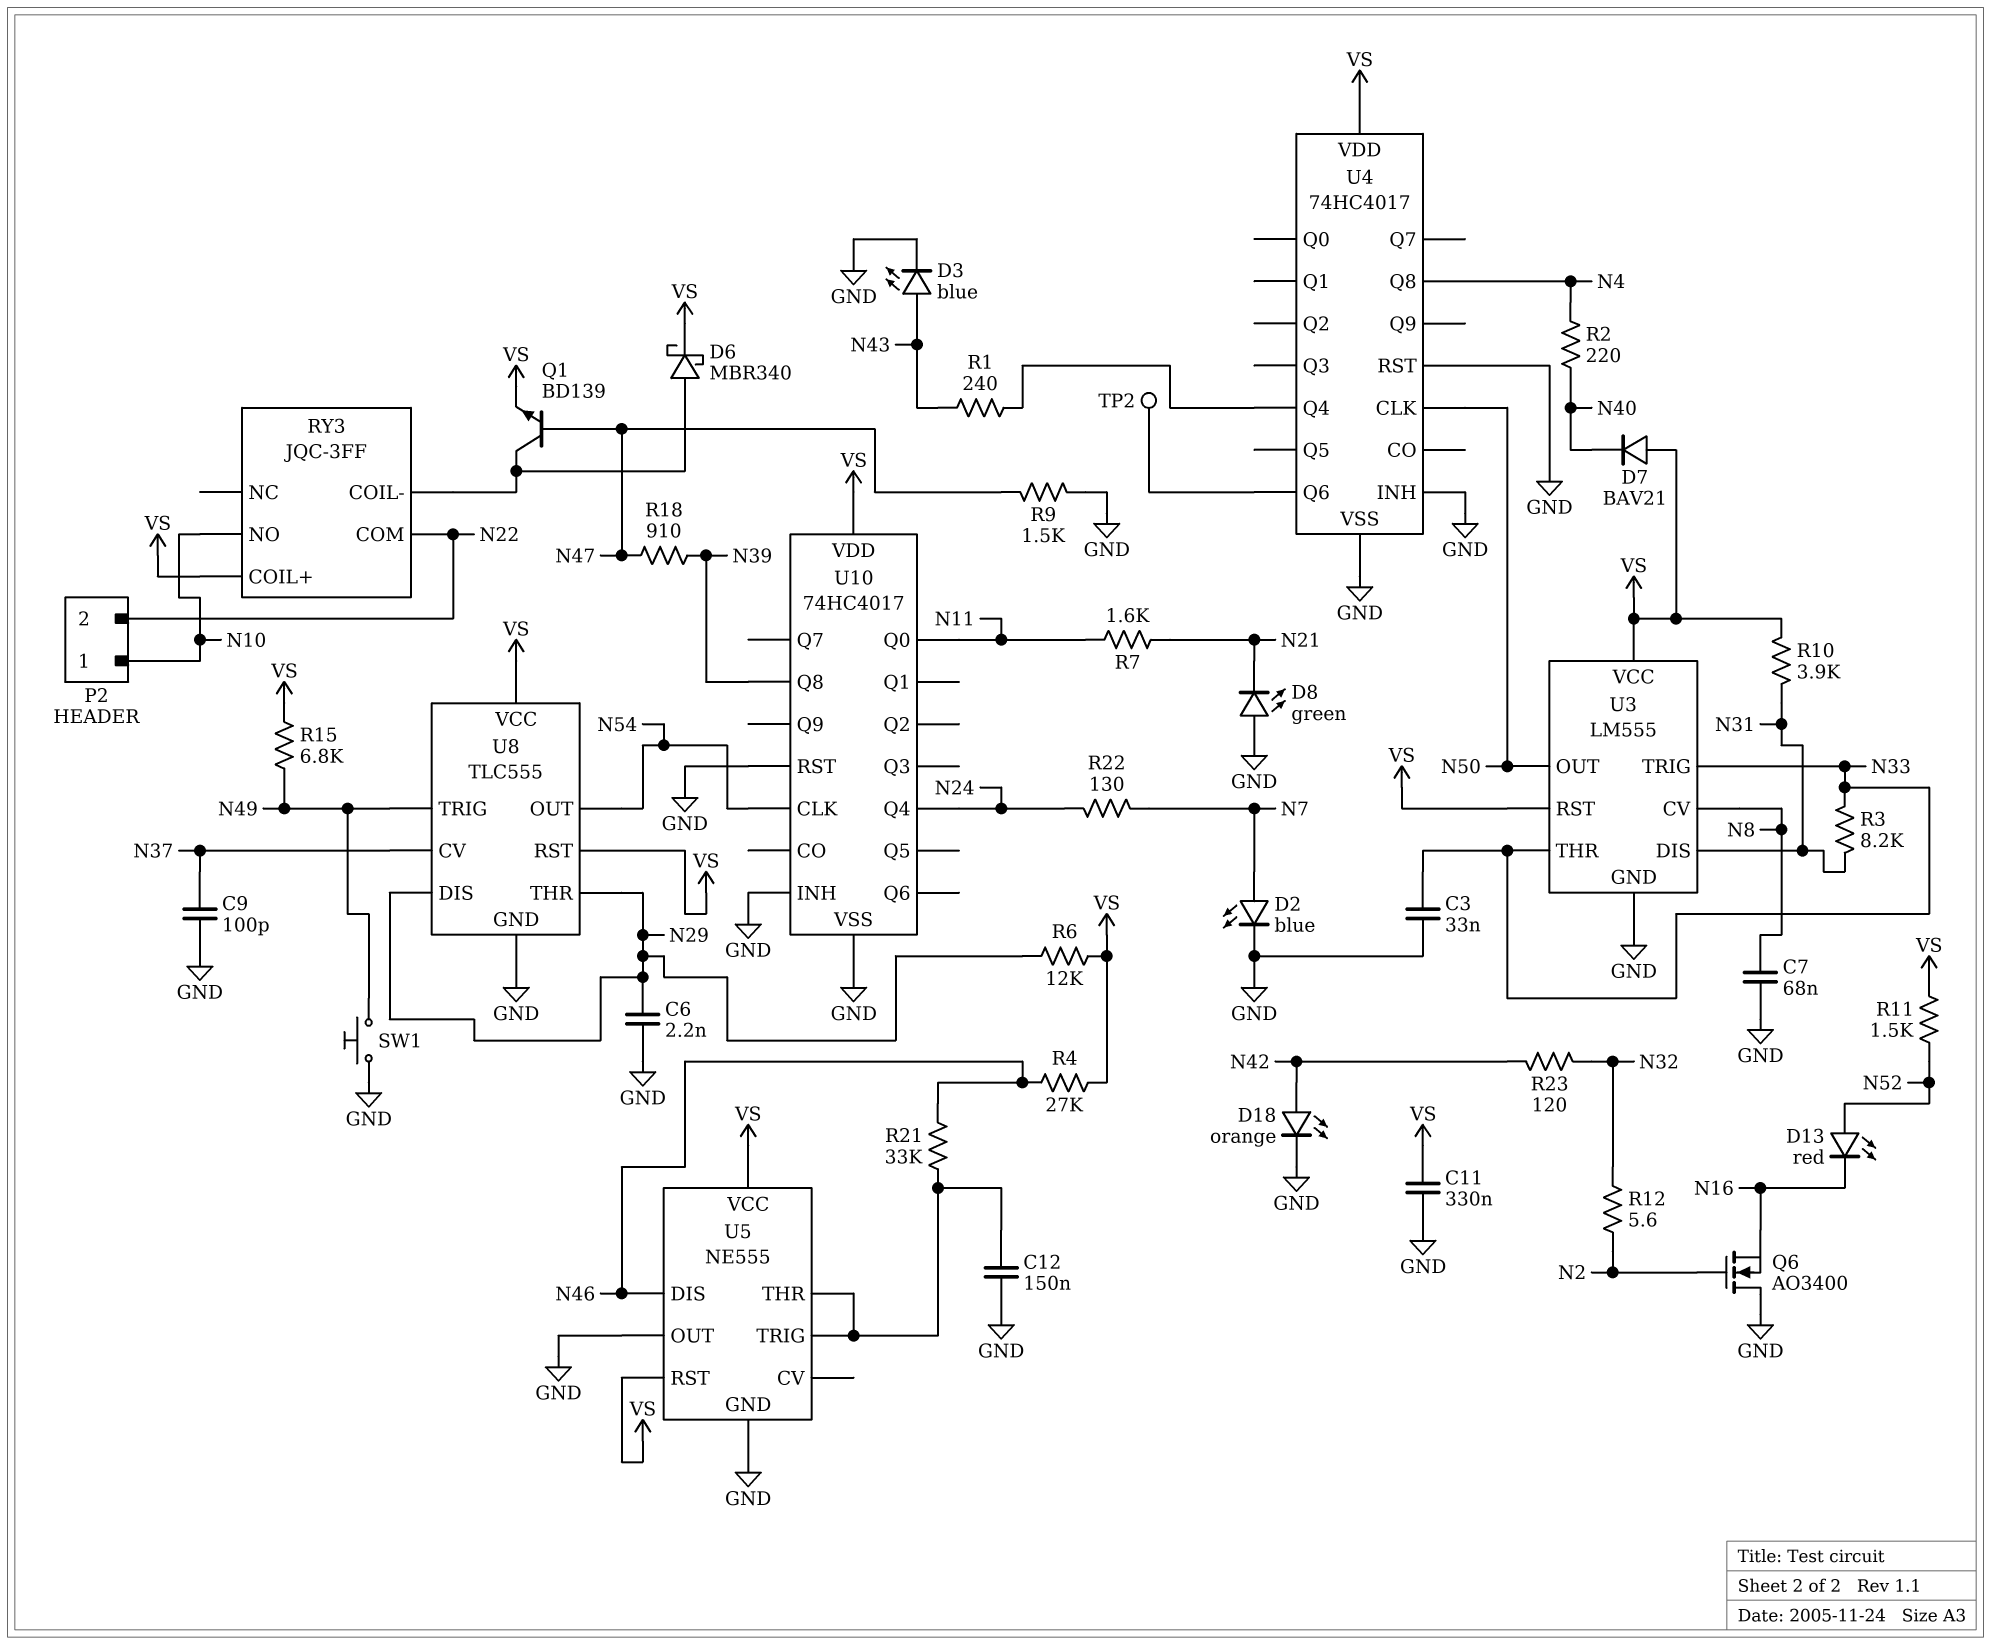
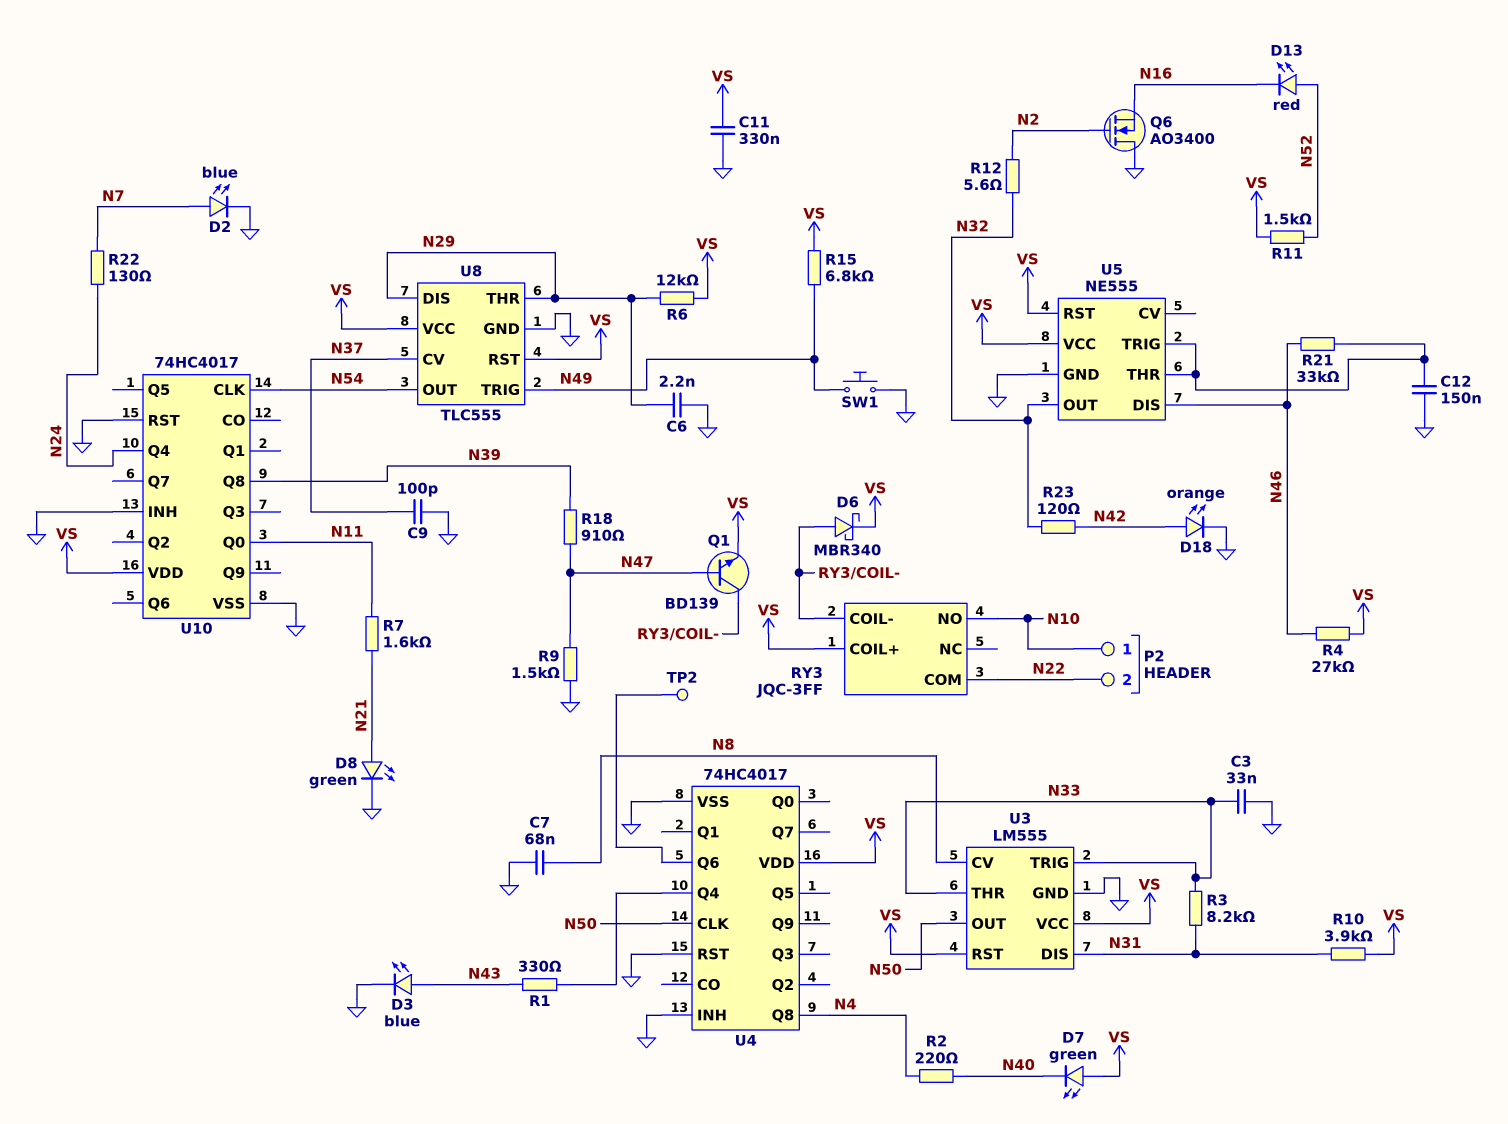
D7: diode BAV21 (A VS, K N40) -> LED green (A VS, K N40)
D8: LED green (A GND, K N21) -> LED green (A N21, K GND)
R1: 240 (N43, U4/Q4) -> 330 (N43, U4/Q4)
U5 pin OUT: GND -> N32

